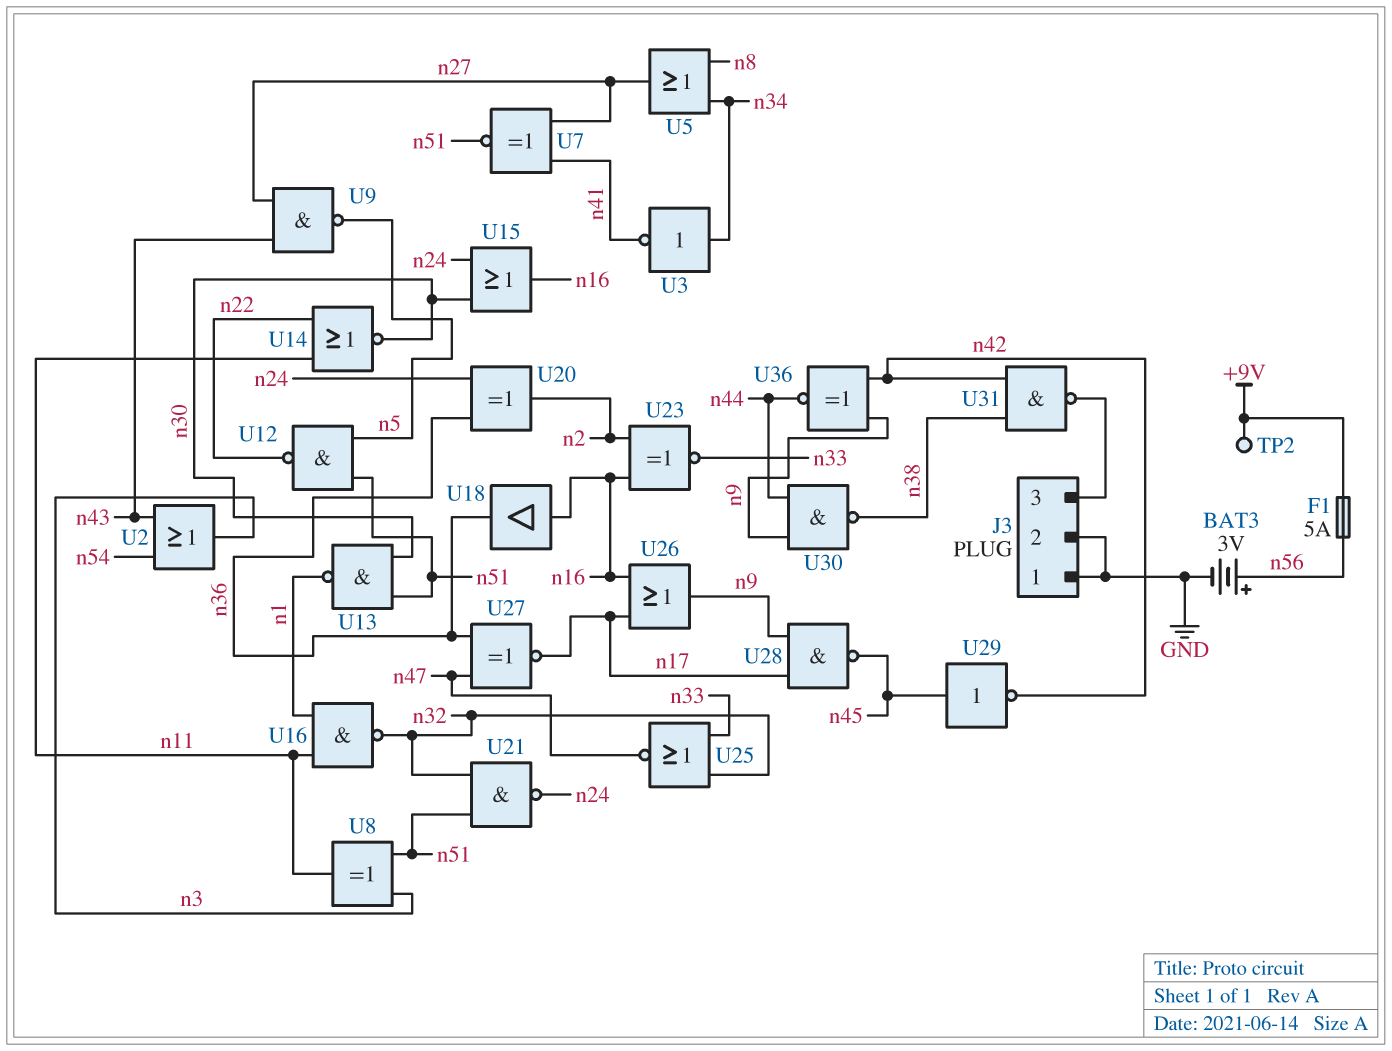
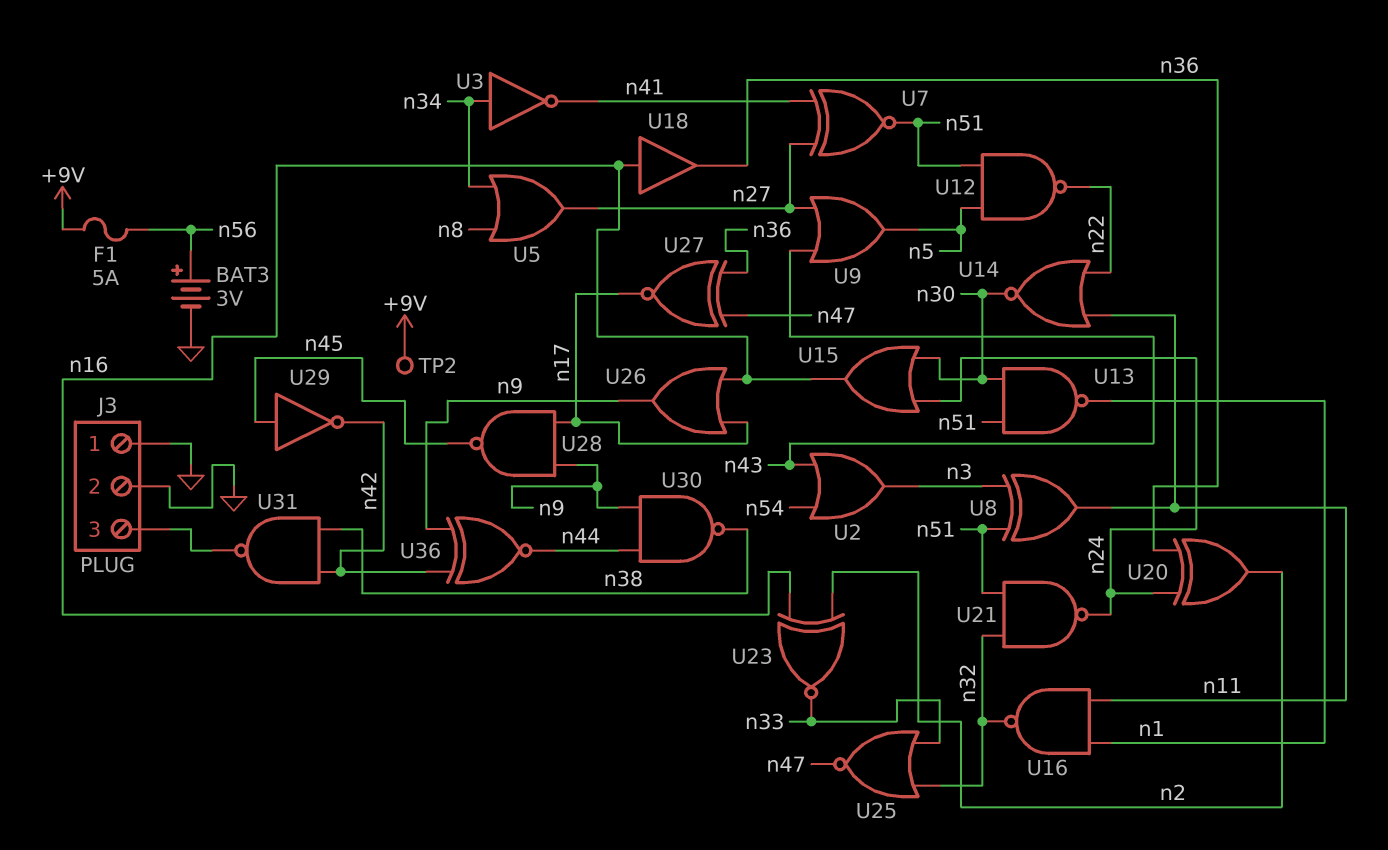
U9: NAND (in n27, in n43, out n5) -> OR (in n27, in n43, out n5)

